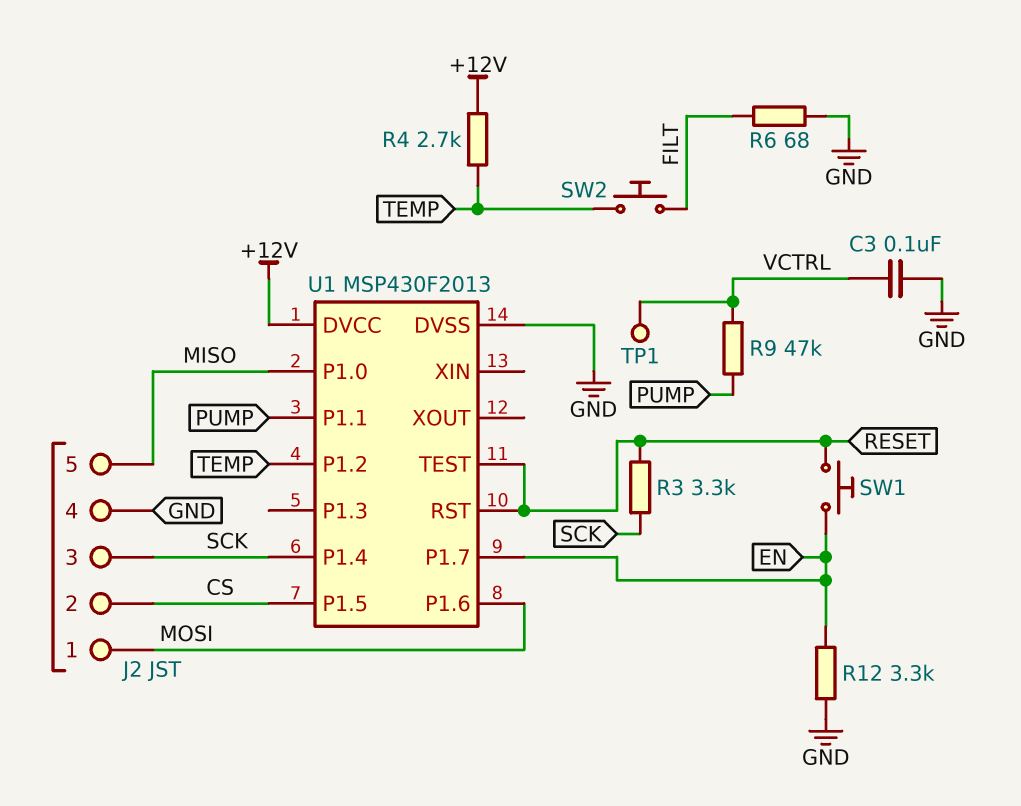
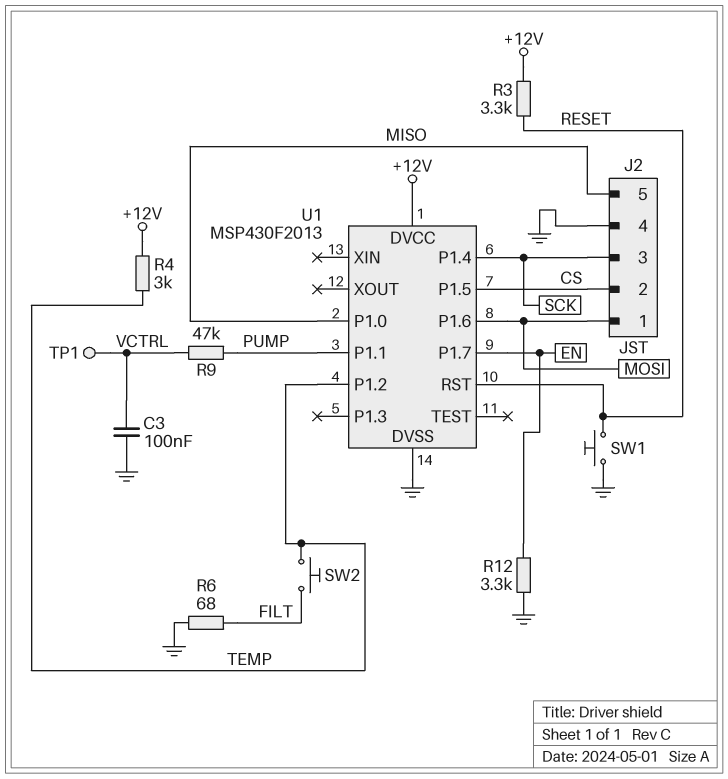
R3: 3.3k (RESET, SCK) -> 3.3k (+12V, RESET)
R4: 2.7k (+12V, TEMP) -> 3k (+12V, TEMP)
SW1: button (EN, RESET) -> button (GND, RESET)
U1 pin TEST: RESET -> none

